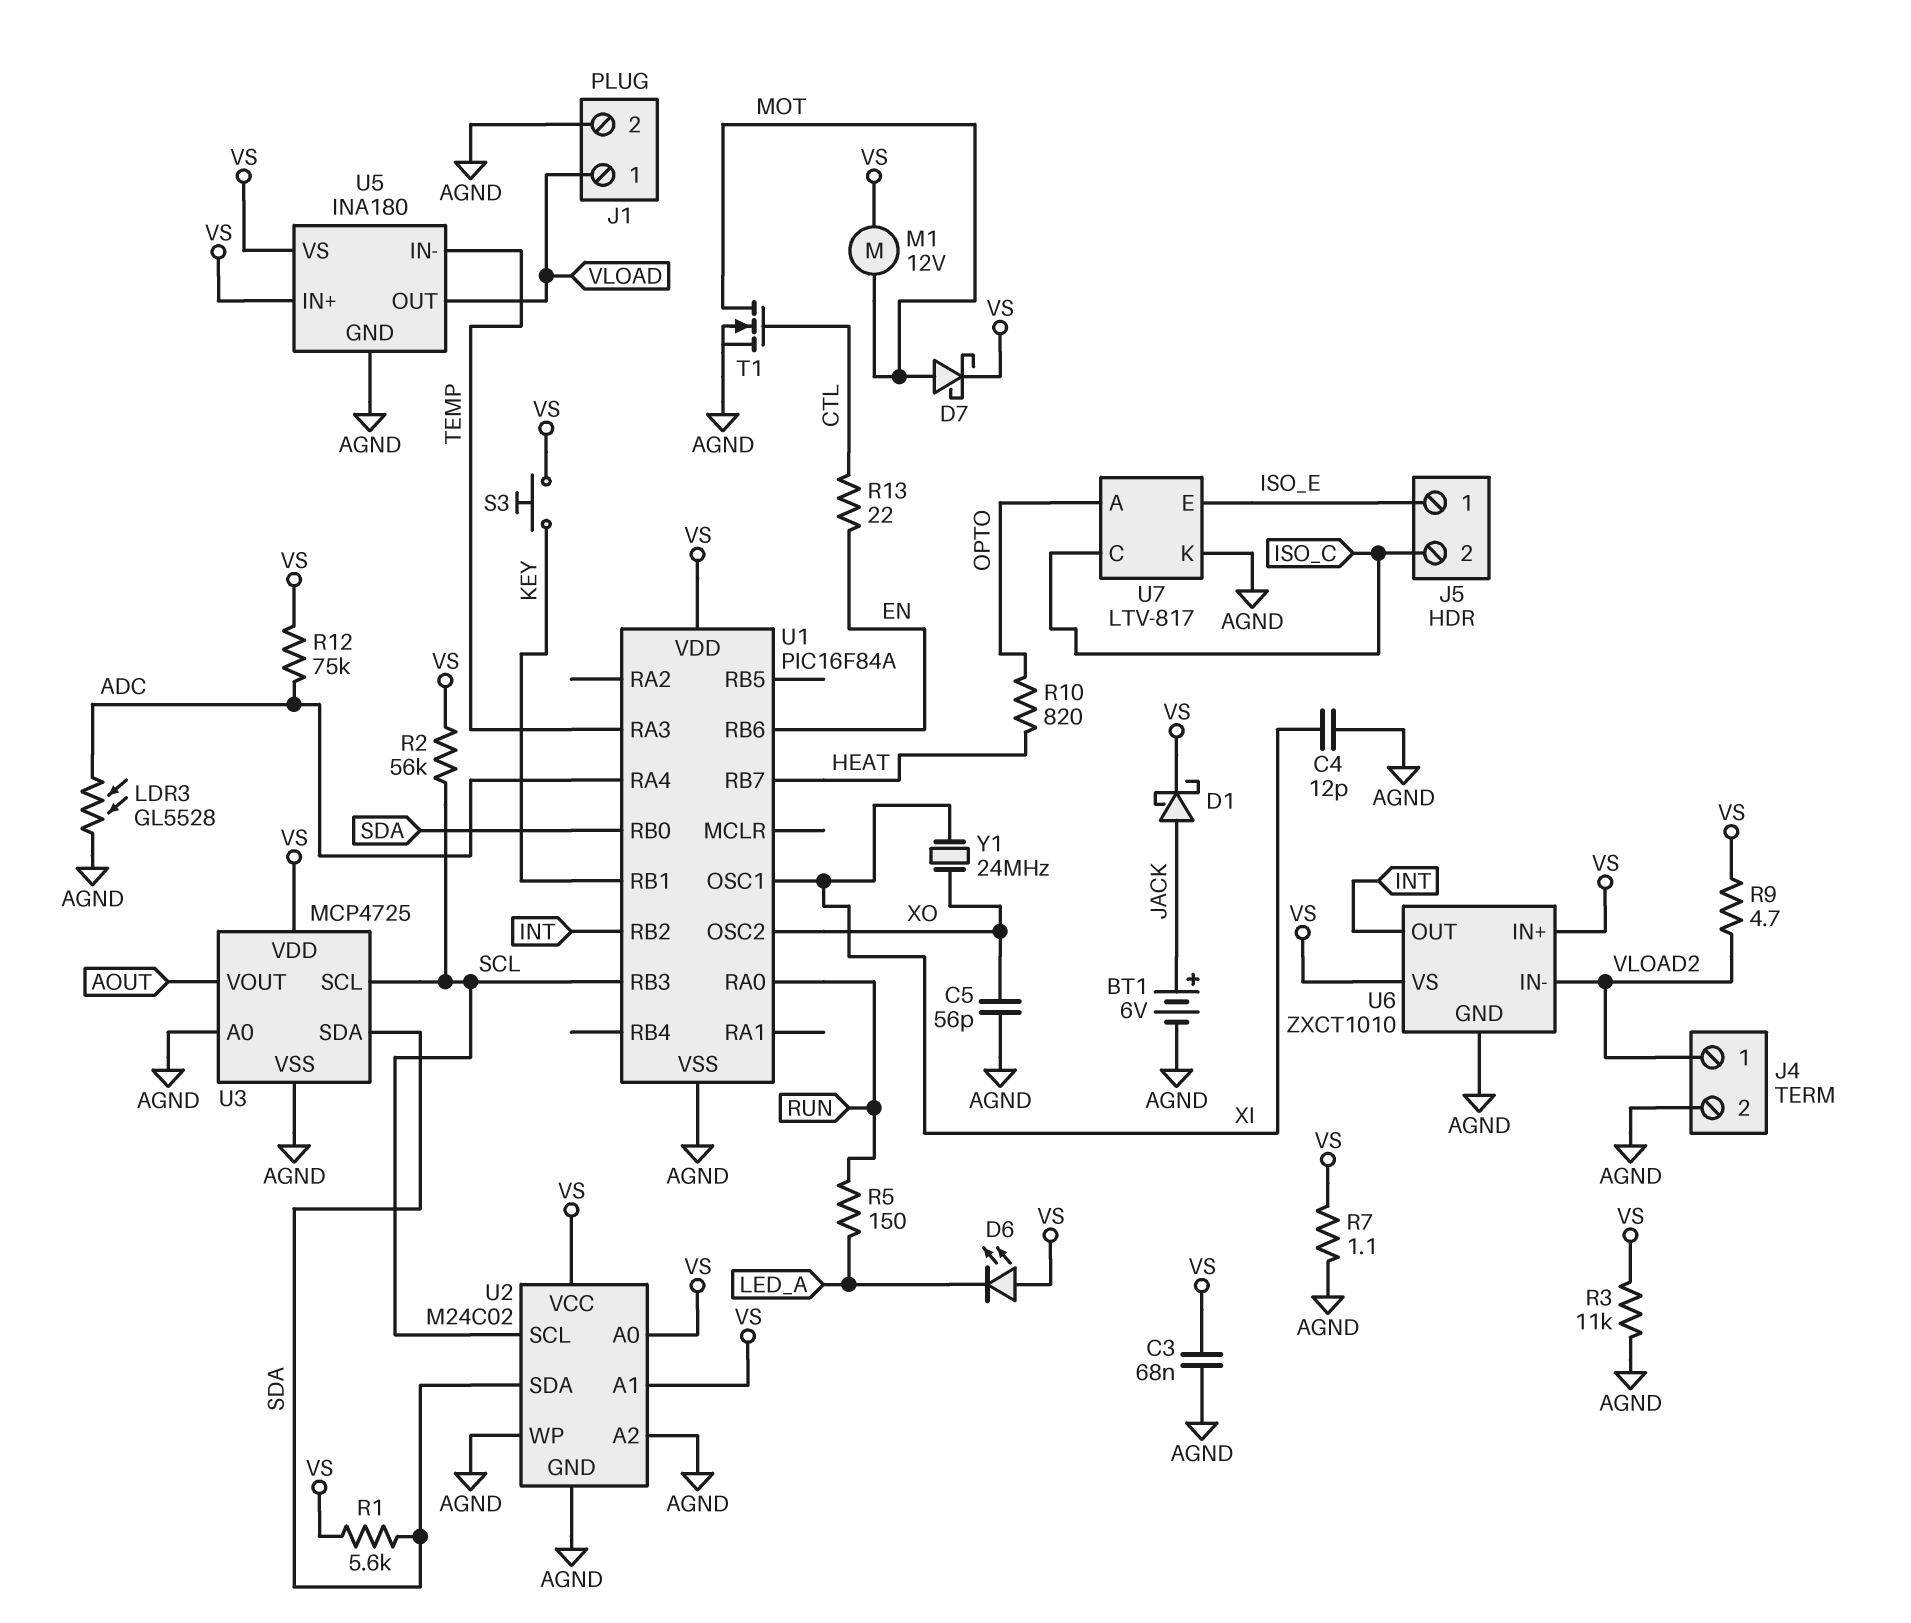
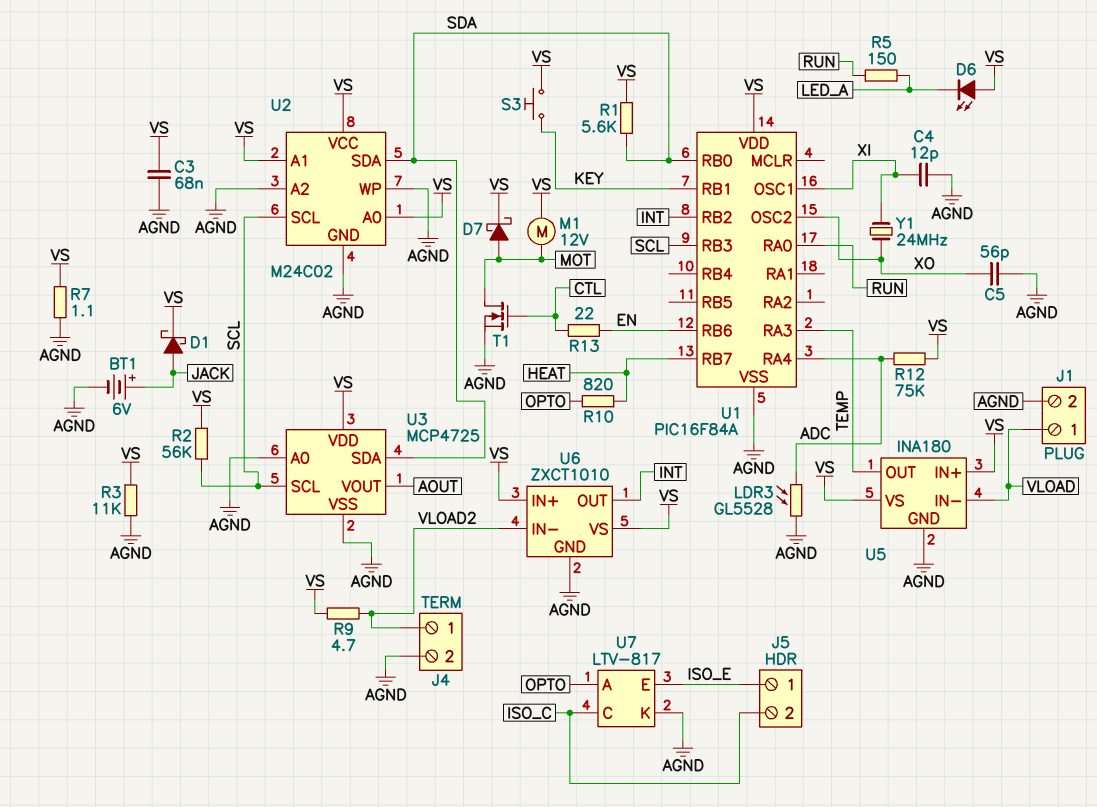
U5 pin IN-: TEMP -> VLOAD
U5 pin OUT: VLOAD -> TEMP

